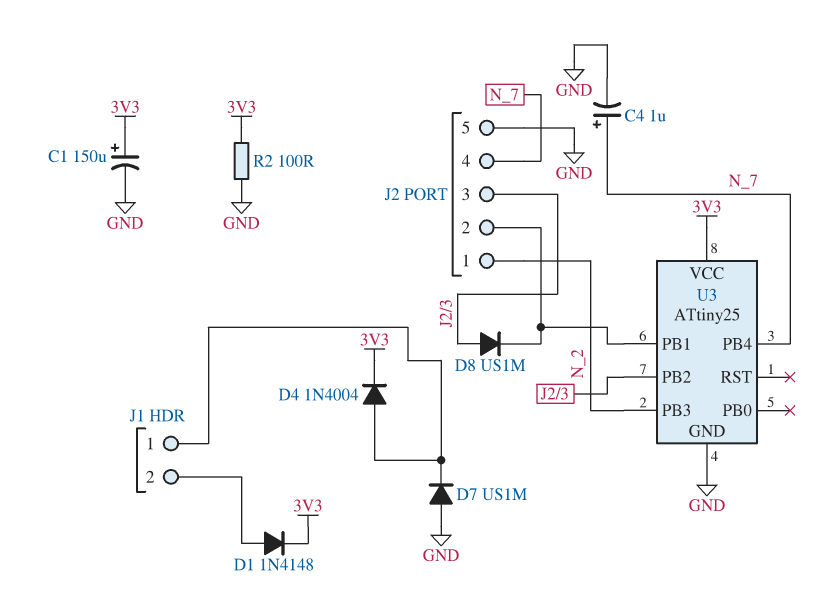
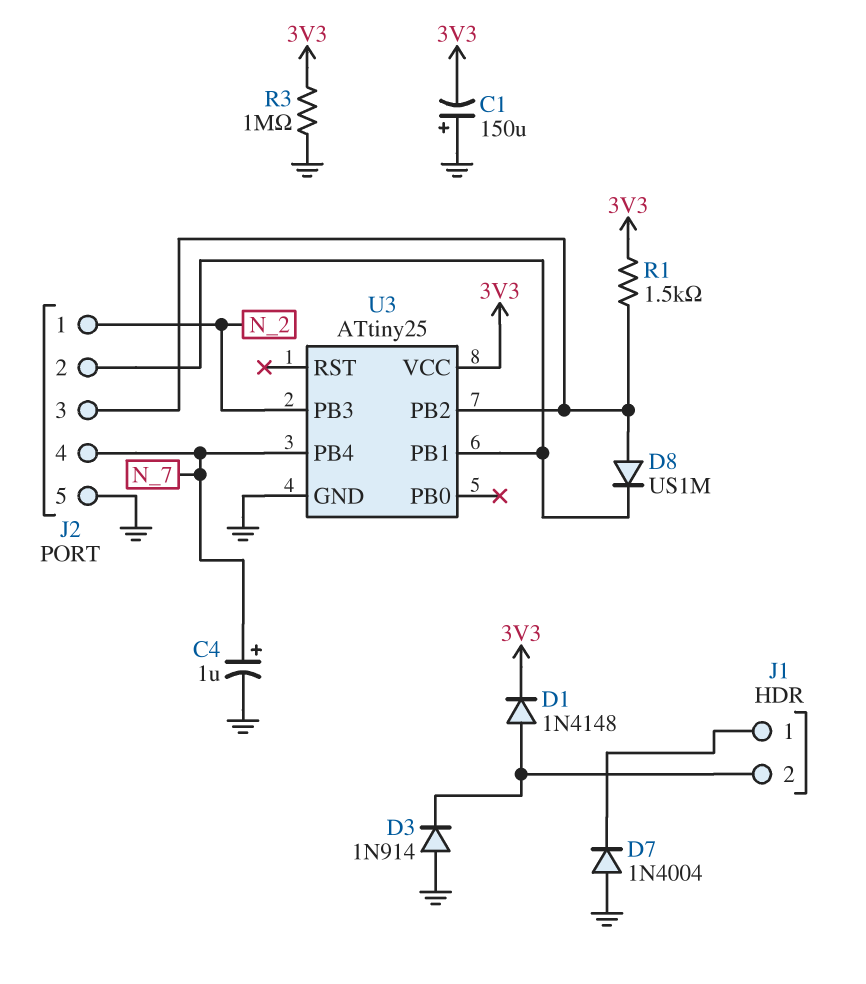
C1: 150uF (plus 3V3, minus GND) -> 150uF (plus GND, minus 3V3)
D3: none -> diode 1N914 (A GND, K J1/2)
D4: diode 1N4004 (A J1/1, K 3V3) -> none
D7: diode US1M (A GND, K J1/1) -> diode 1N4004 (A GND, K J1/1)
R1: none -> 1.5k (3V3, J2/3)
R2: 100 (3V3, GND) -> none
R3: none -> 1M (3V3, GND)

